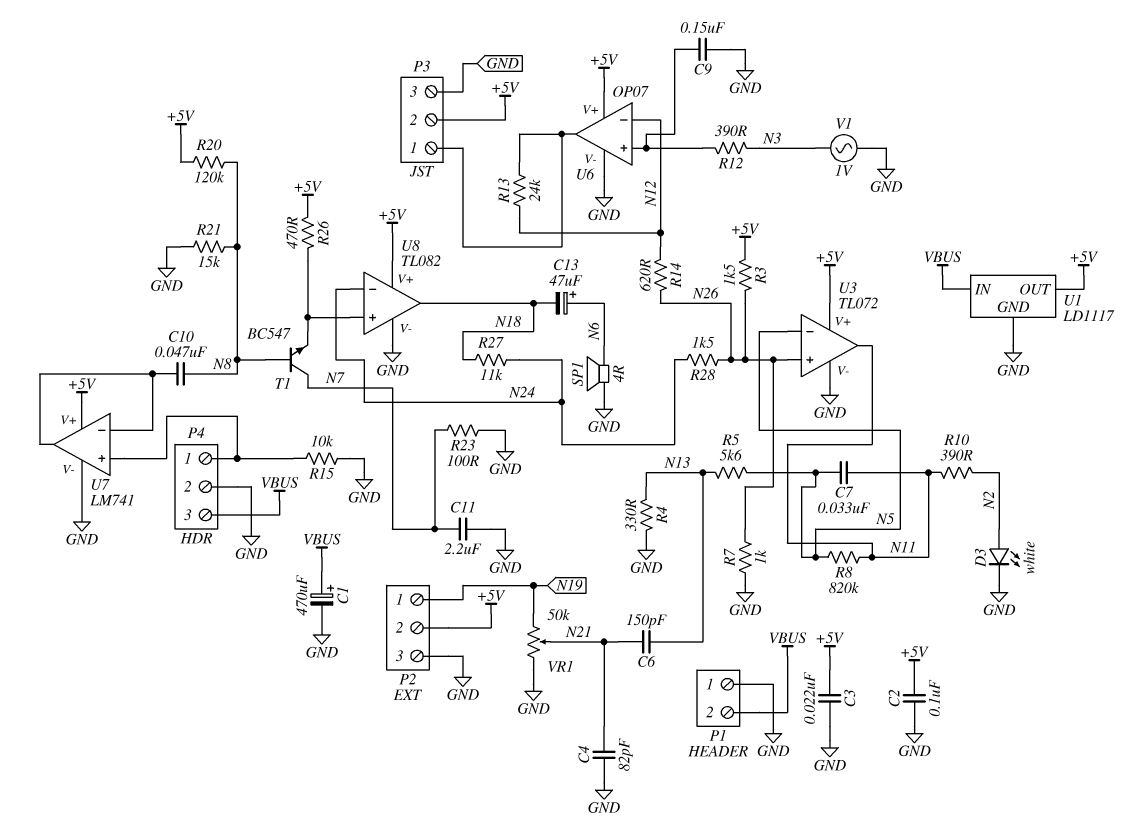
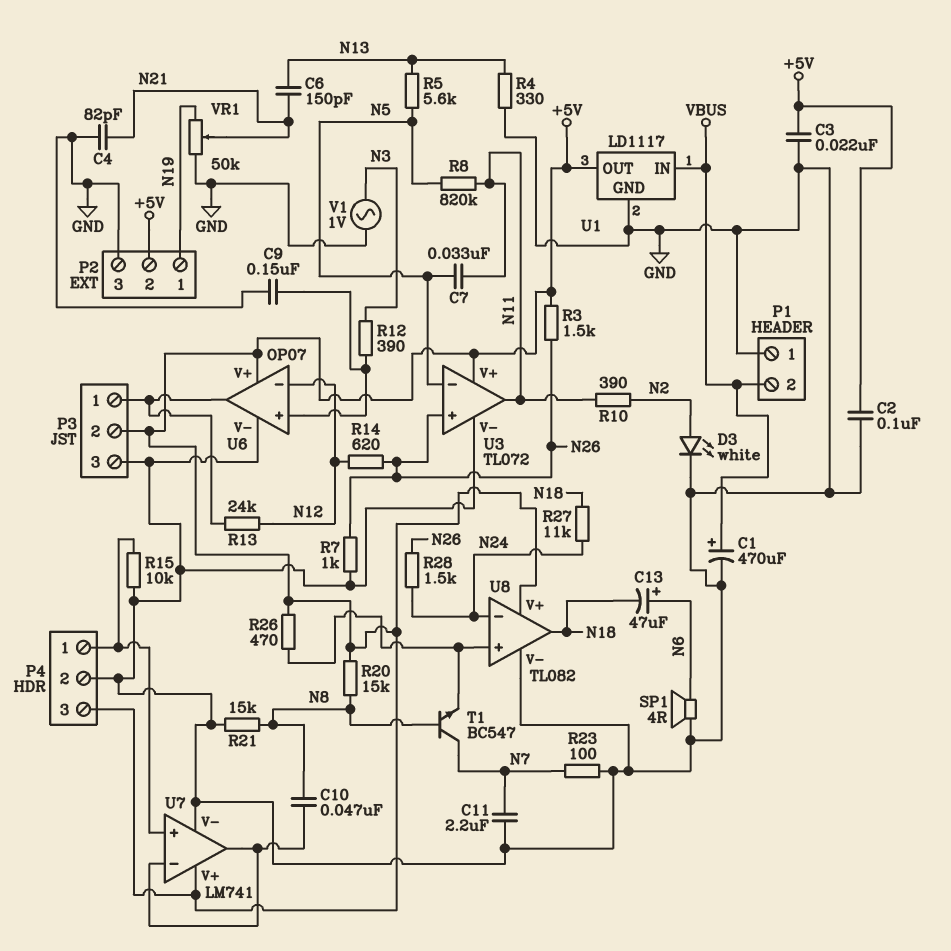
P4 pin 3: VBUS -> +5V
R20: 120k (+5V, N8) -> 15k (+5V, N8)

